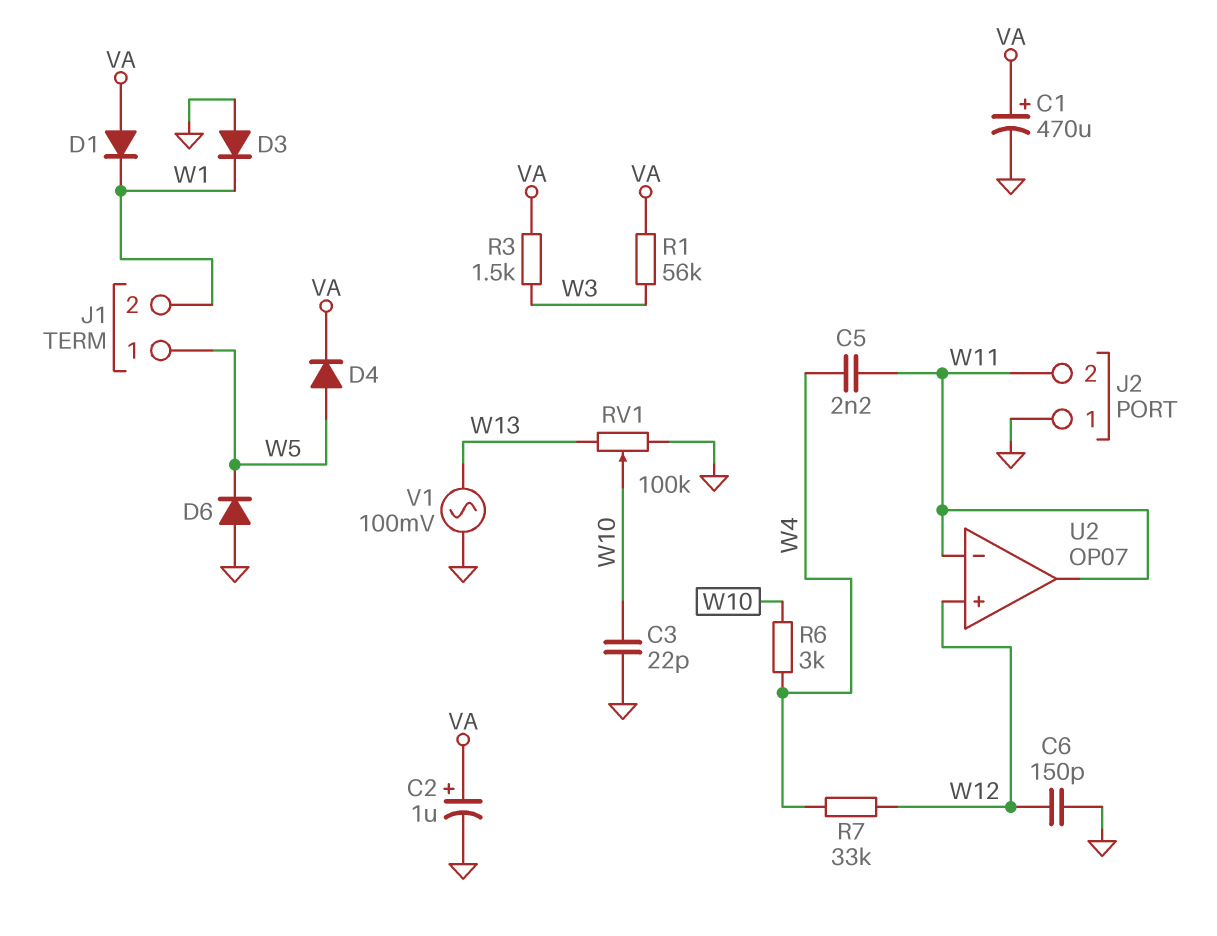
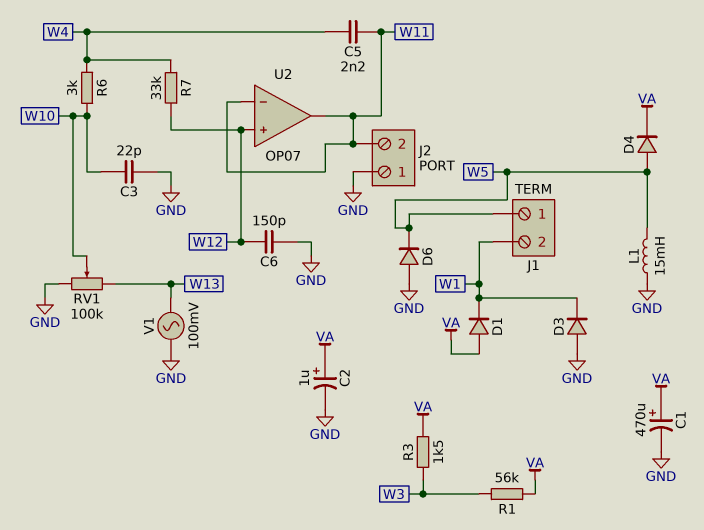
L1: none -> 15mH (GND, W5)

